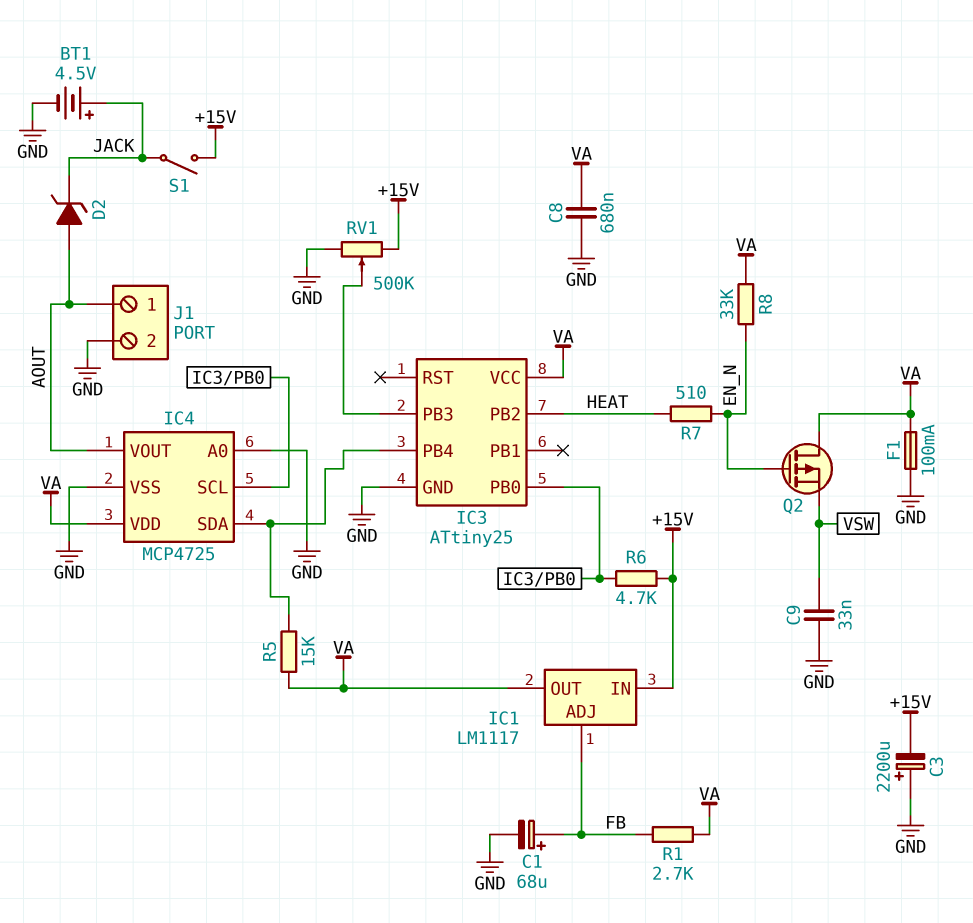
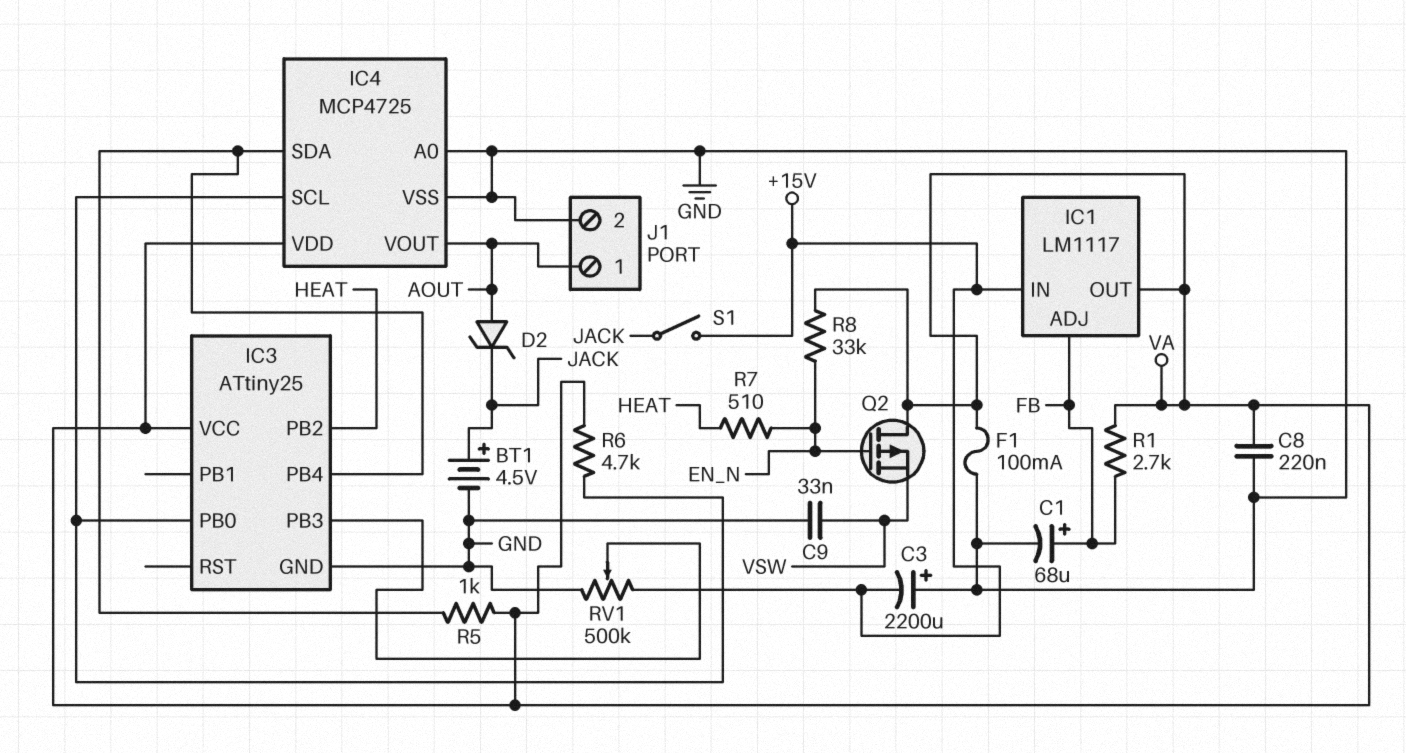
C8: 680nF (GND, VA) -> 220nF (GND, VA)
R5: 15k (IC3/PB4, VA) -> 1k (IC3/PB4, VA)
R6: 4.7k (+15V, IC3/PB0) -> 4.7k (IC3/PB0, VA)

